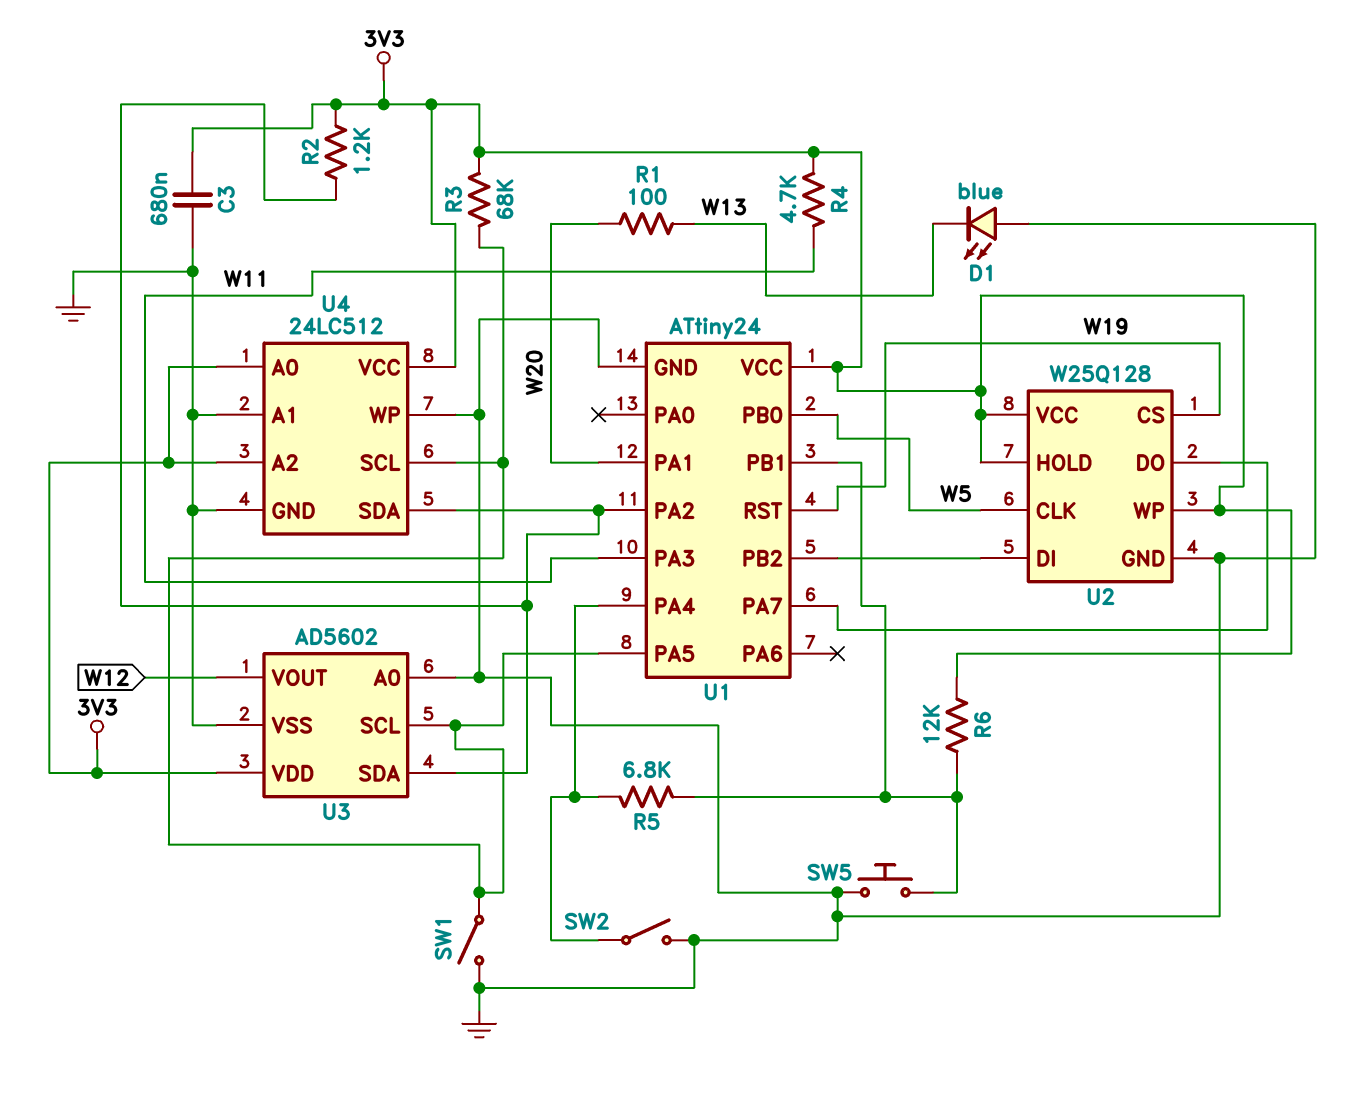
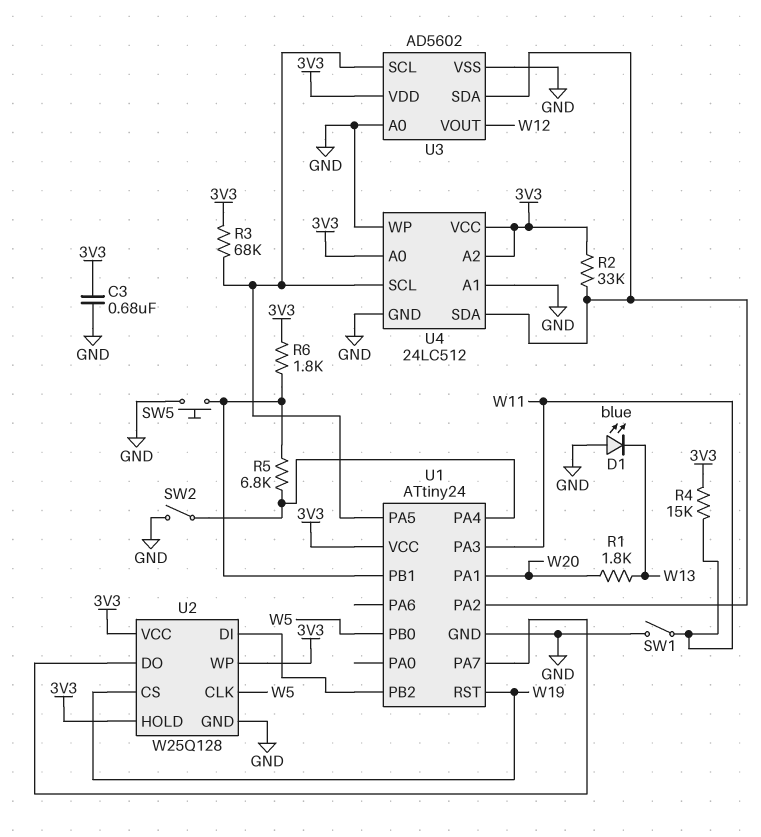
R1: 100 (W13, W20) -> 1.8k (W13, W20)
R2: 1.2k (3V3, U1/PA2) -> 33k (3V3, U1/PA2)
R4: 4.7k (3V3, W11) -> 15k (3V3, W11)
R6: 12k (3V3, U1/PB1) -> 1.8k (3V3, U1/PB1)
SW1: switch (GND, U1/PA5) -> switch (GND, W11)

